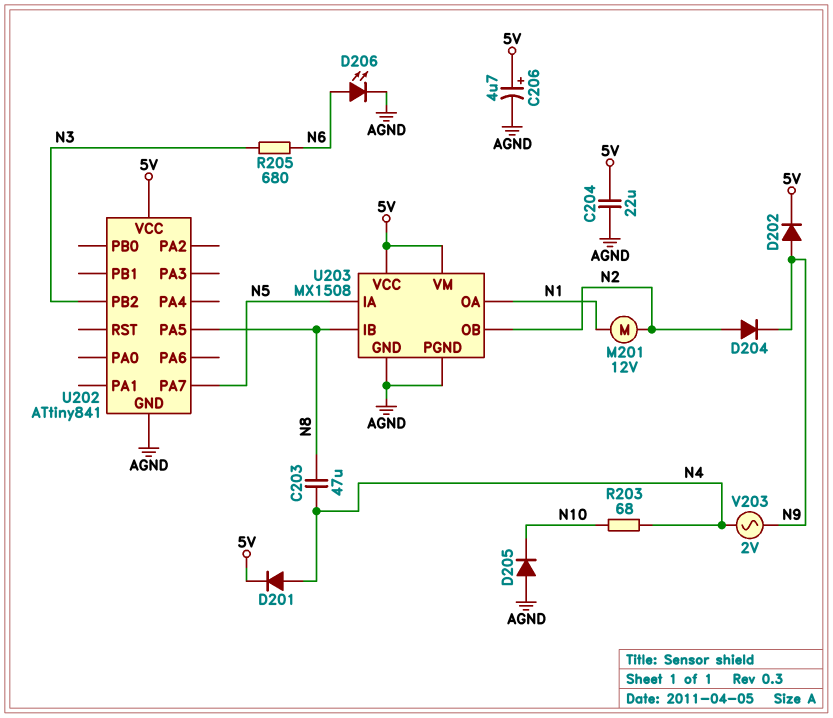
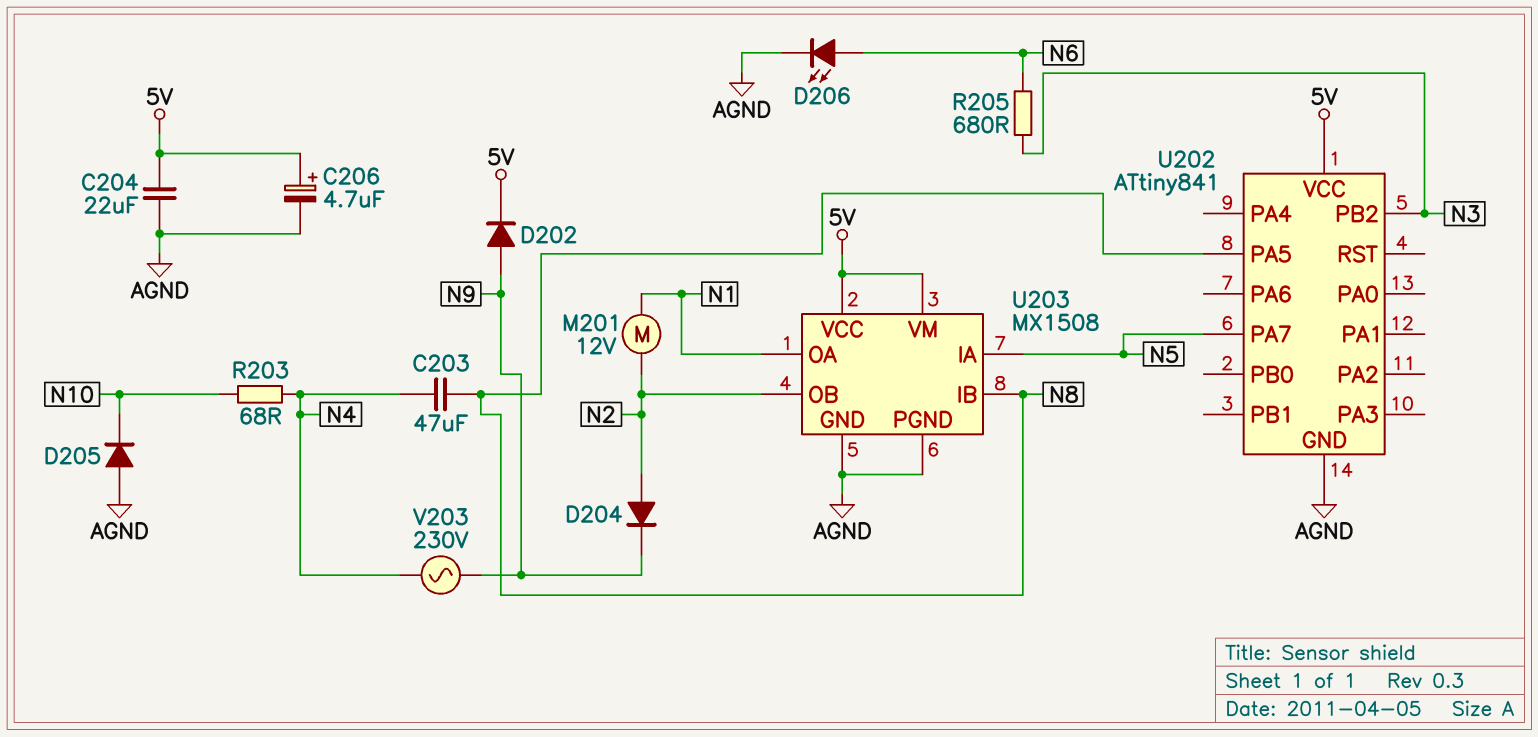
D201: diode (A N4, K 5V) -> none
V203: AC 2V (N4, N9) -> AC 230V (N4, N9)

